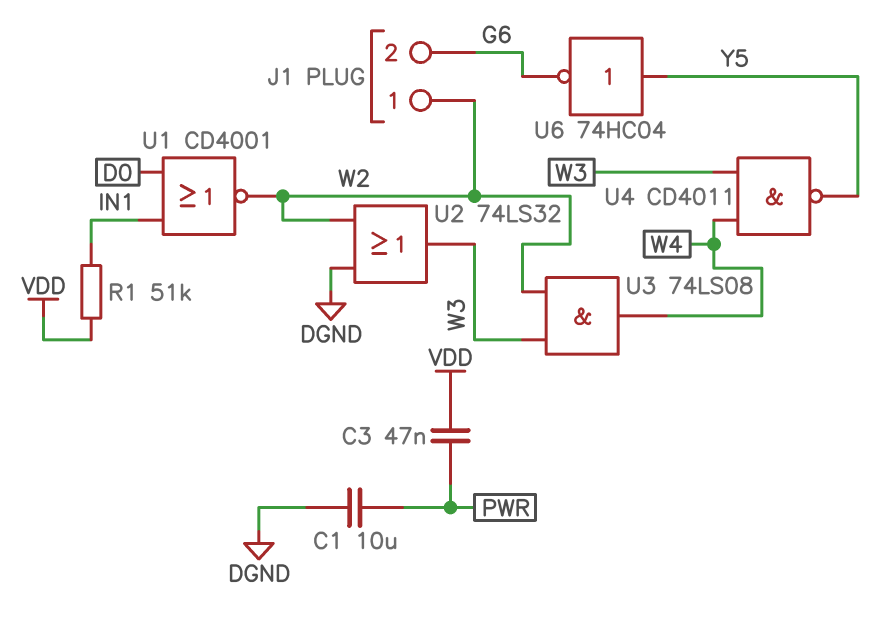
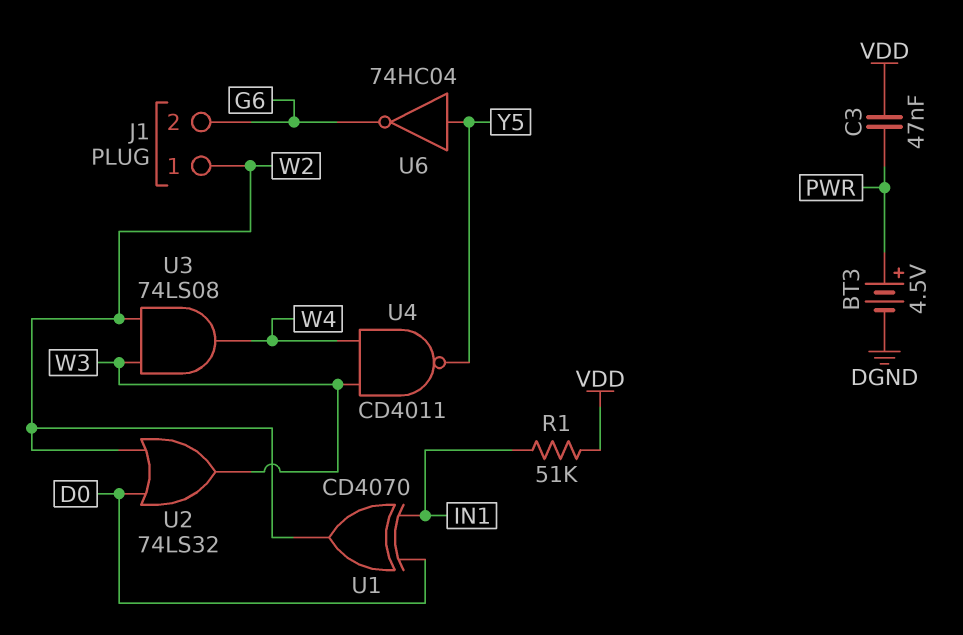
BT3: none -> 4.5V (plus PWR, minus DGND)
C1: 10uF (DGND, PWR) -> none
U1: NOR CD4001 (in D0, in IN1, out W2) -> XOR CD4070 (in D0, in IN1, out W2)
U2: OR 74LS32 (in DGND, in W2, out W3) -> OR 74LS32 (in D0, in W2, out W3)

